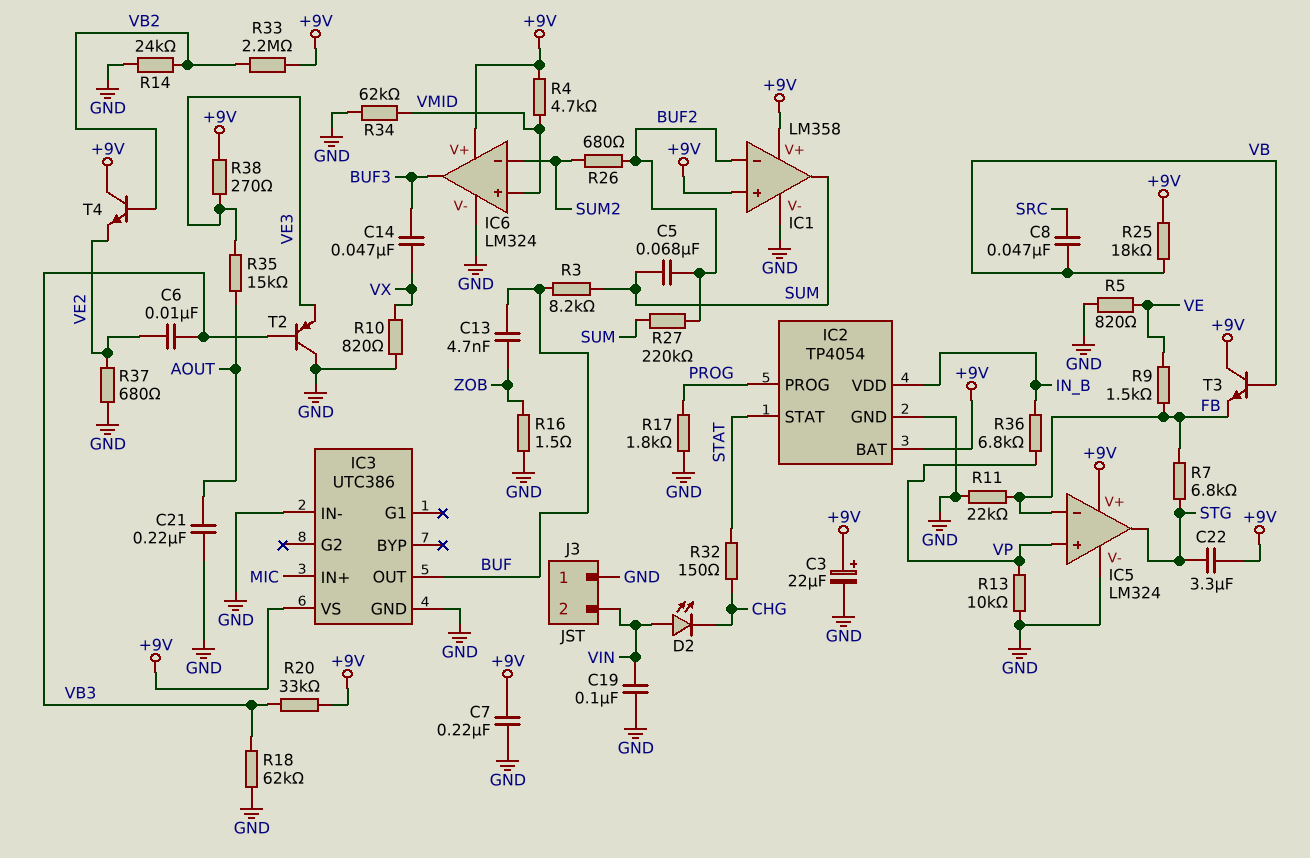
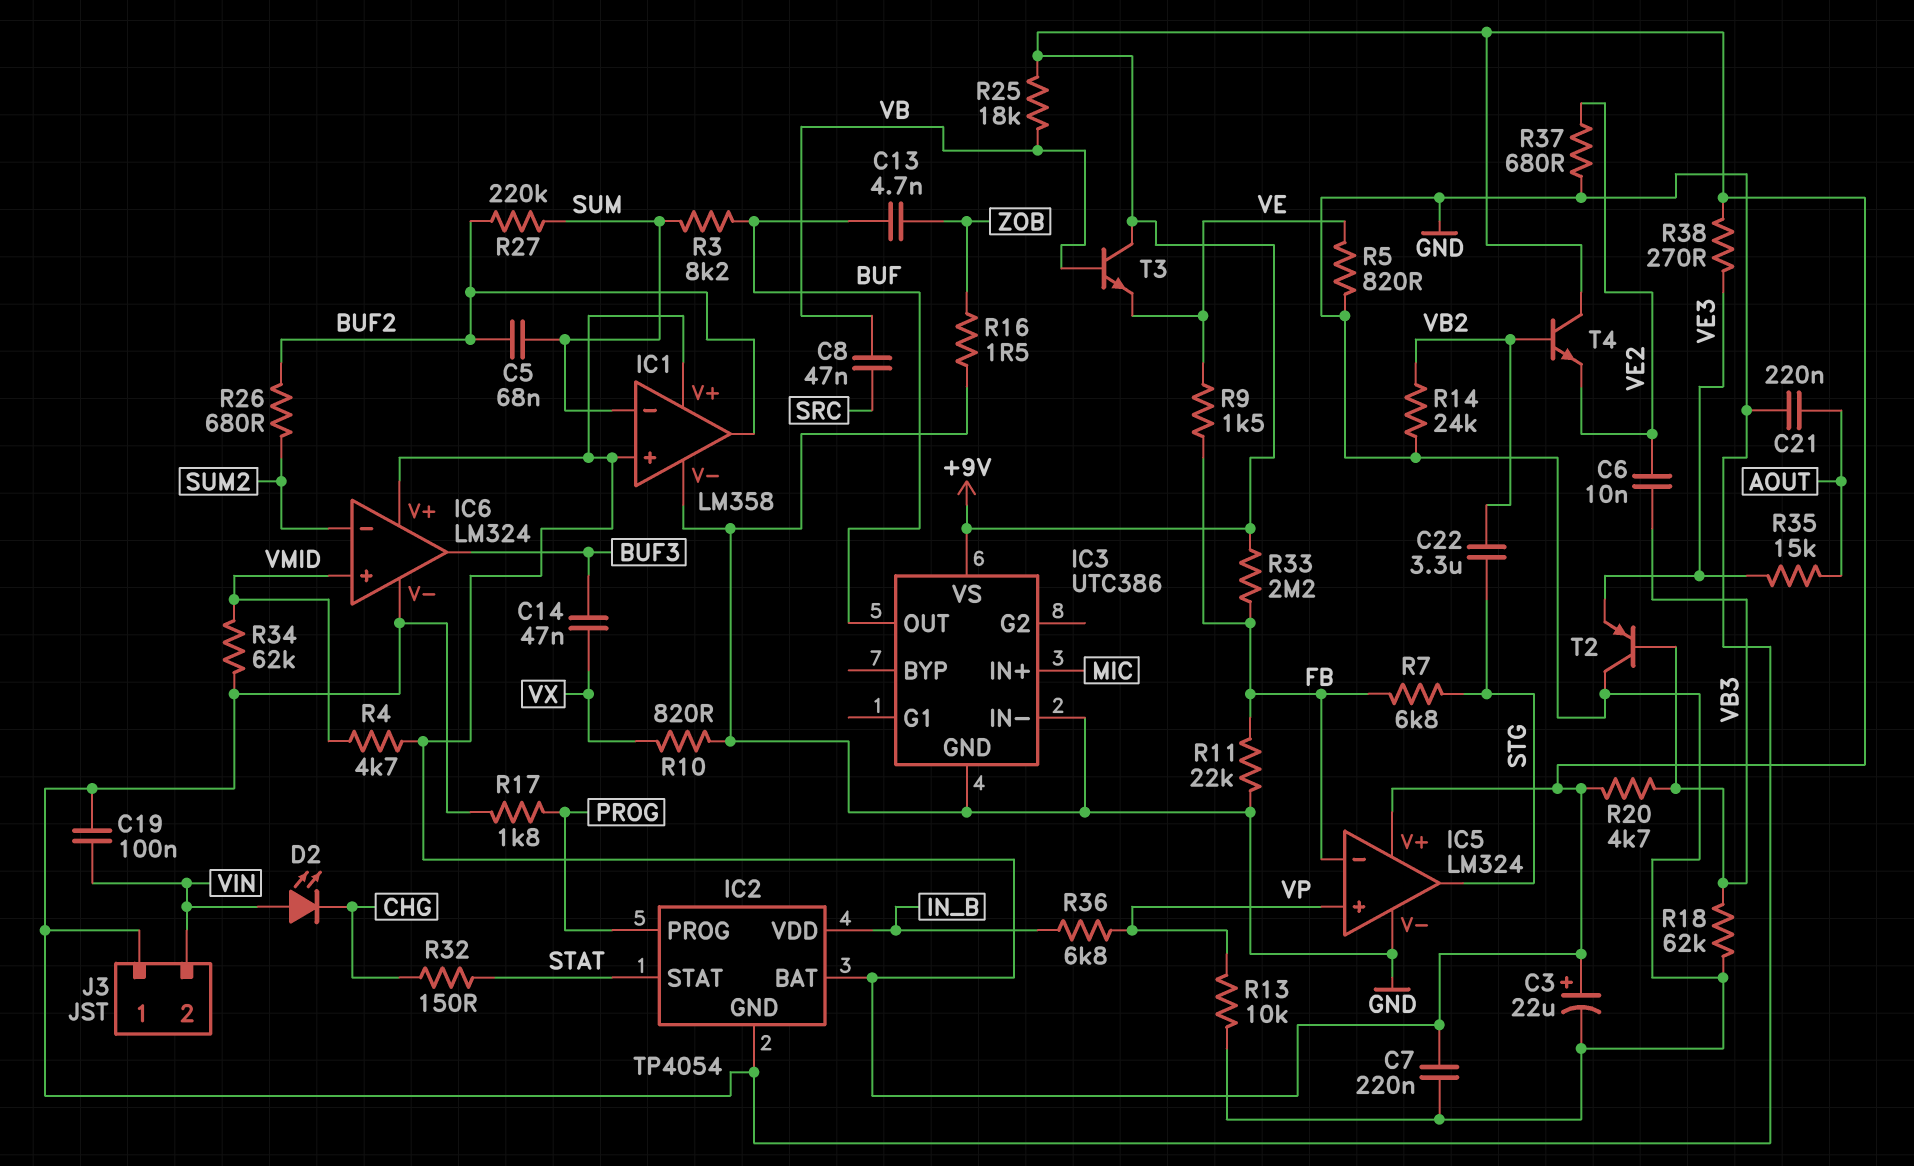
C22: 3.3uF (+9V, STG) -> 3.3uF (STG, VB2)
IC1 pin in-: BUF2 -> SUM
IC1 pin out: SUM -> BUF2
R20: 33k (+9V, VB3) -> 4.7k (+9V, VB3)
R33: 2.2M (+9V, VB2) -> 2.2M (+9V, FB)
T3: NPN (B VB, C +9V, E FB) -> NPN (B VB, C +9V, E VE)

